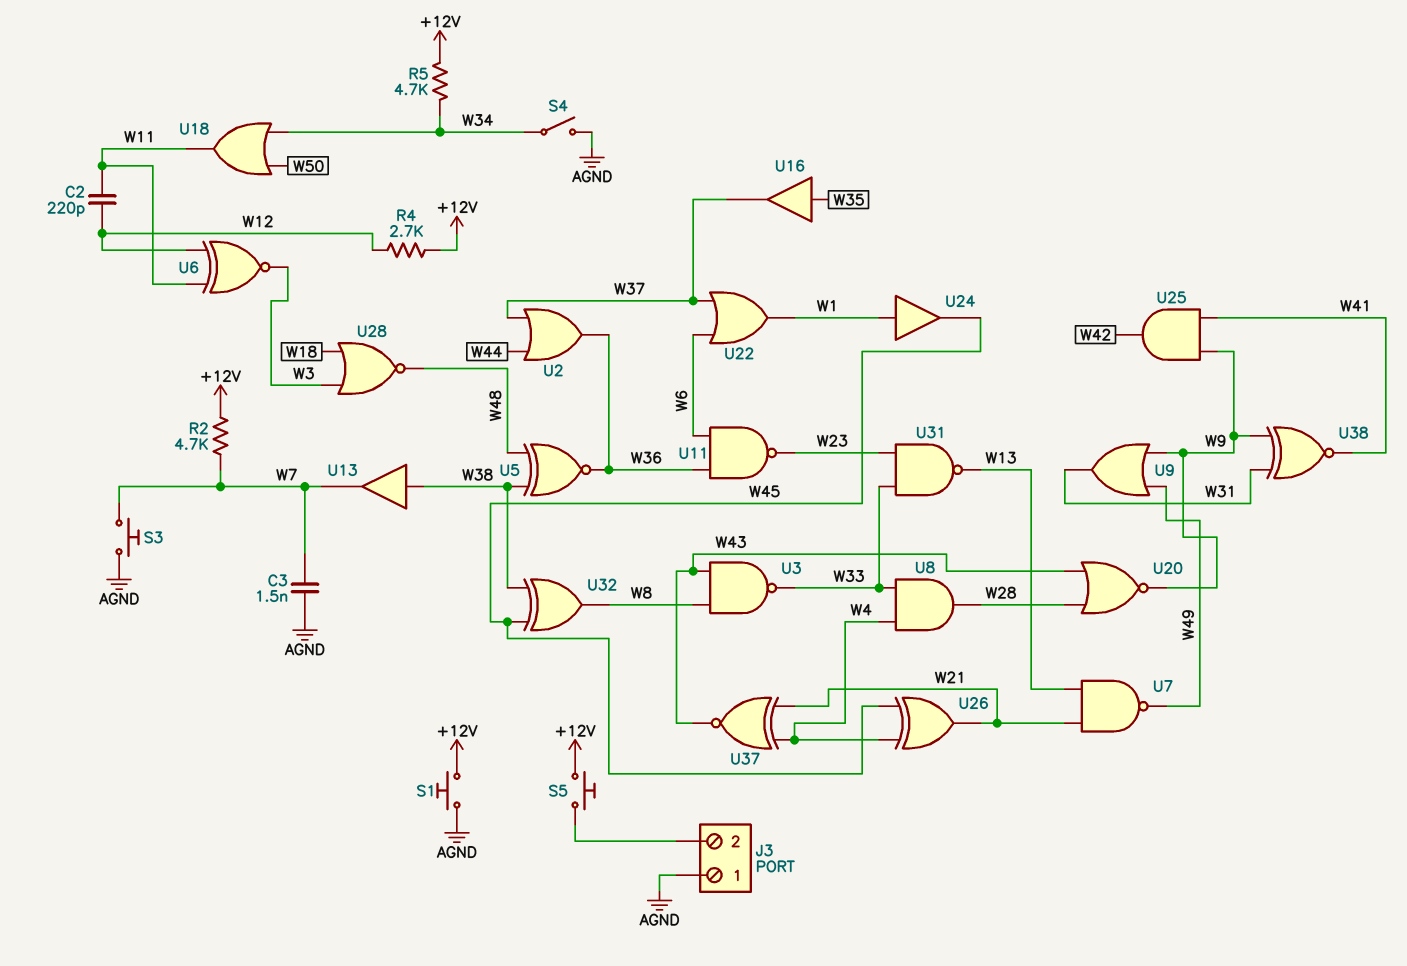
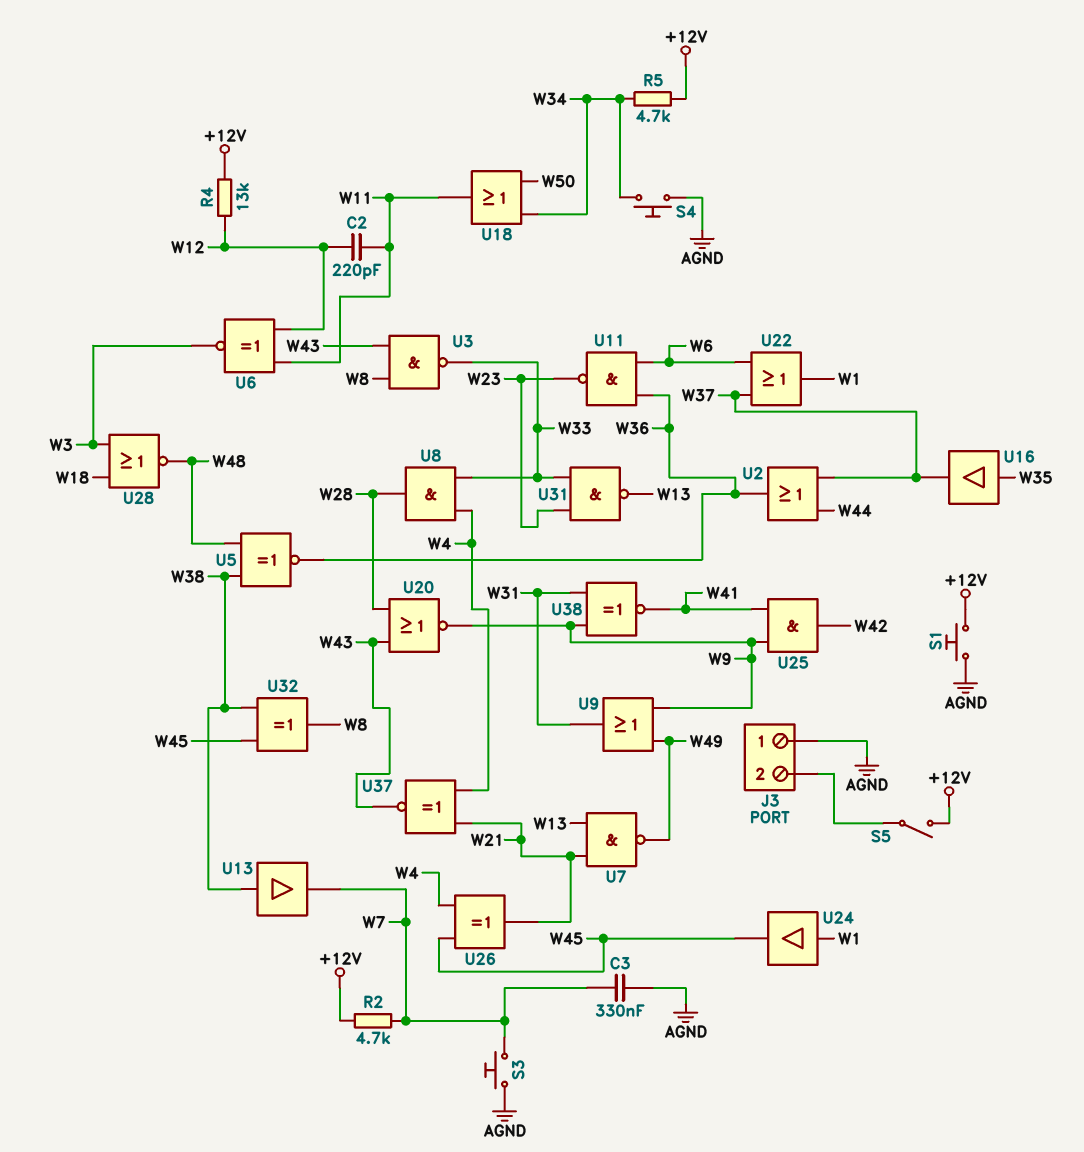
C3: 1.5nF (AGND, W7) -> 330nF (AGND, W7)
R4: 2.7k (+12V, W12) -> 13k (+12V, W12)
S4: switch (AGND, W34) -> button (AGND, W34)
S5: button (+12V, J3/2) -> switch (+12V, J3/2)

